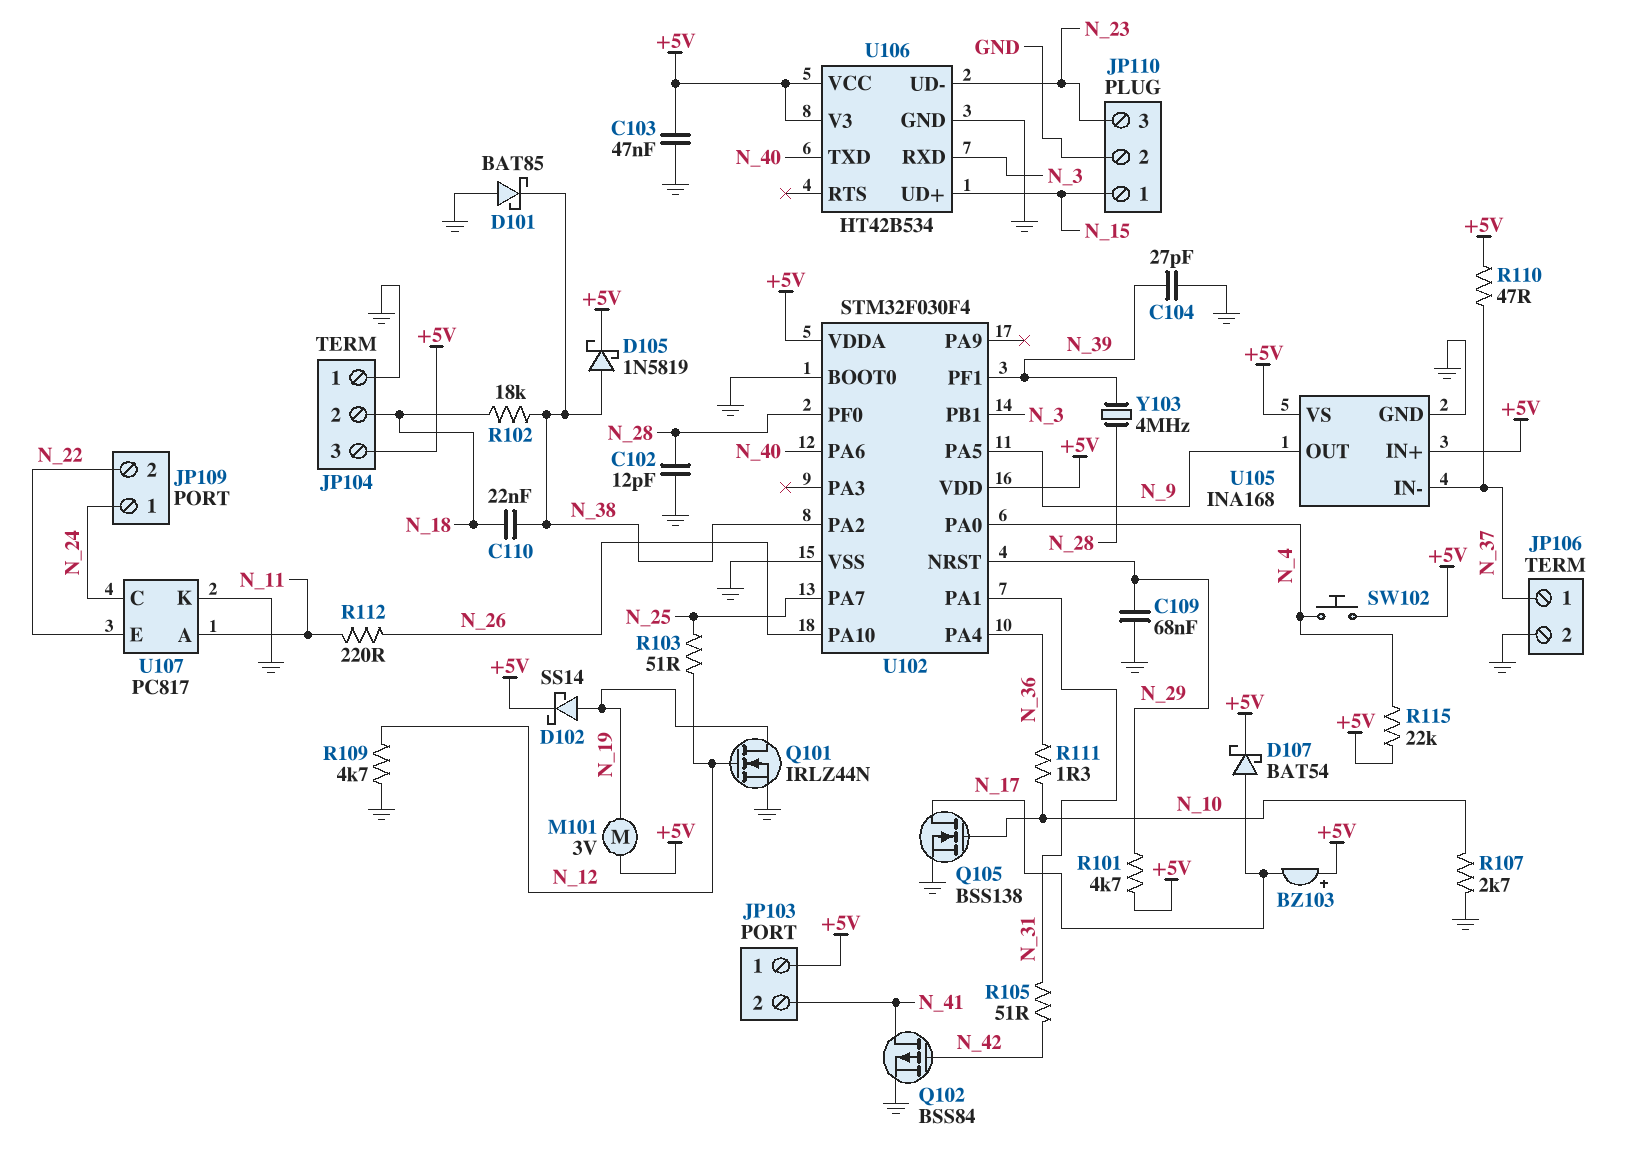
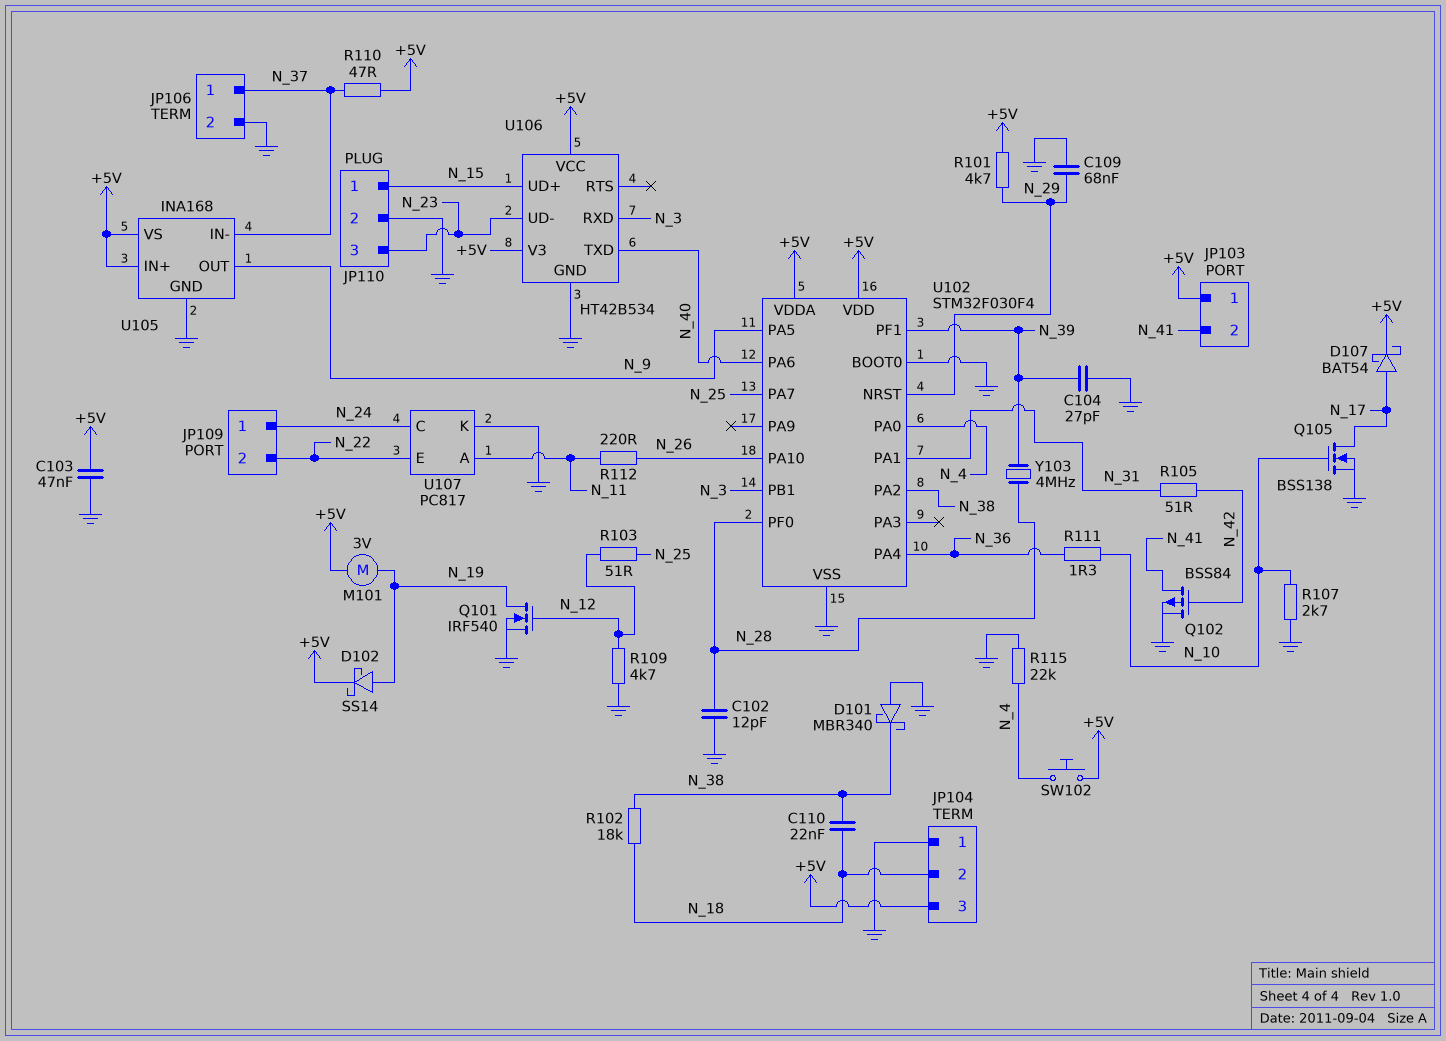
BZ103: buzzer (plus +5V, minus N_17) -> none
D101: schottky BAT85 (A GND, K N_38) -> schottky MBR340 (A GND, K N_38)
D105: schottky 1N5819 (A N_38, K +5V) -> none
Q101: NMOS IRLZ44N (G N_12, D N_19, S GND) -> NMOS IRF540 (G N_12, D N_19, S GND)
R115: 22k (+5V, N_4) -> 22k (GND, N_4)

